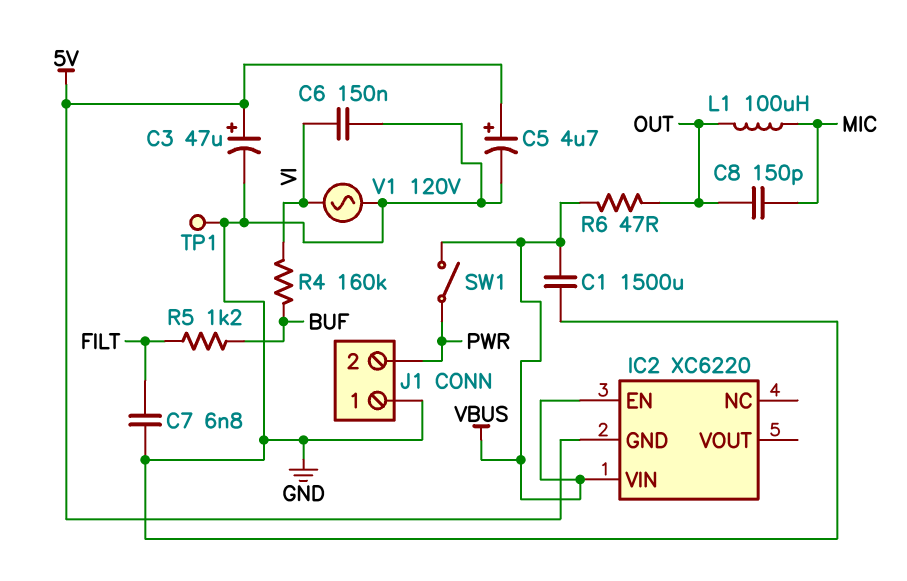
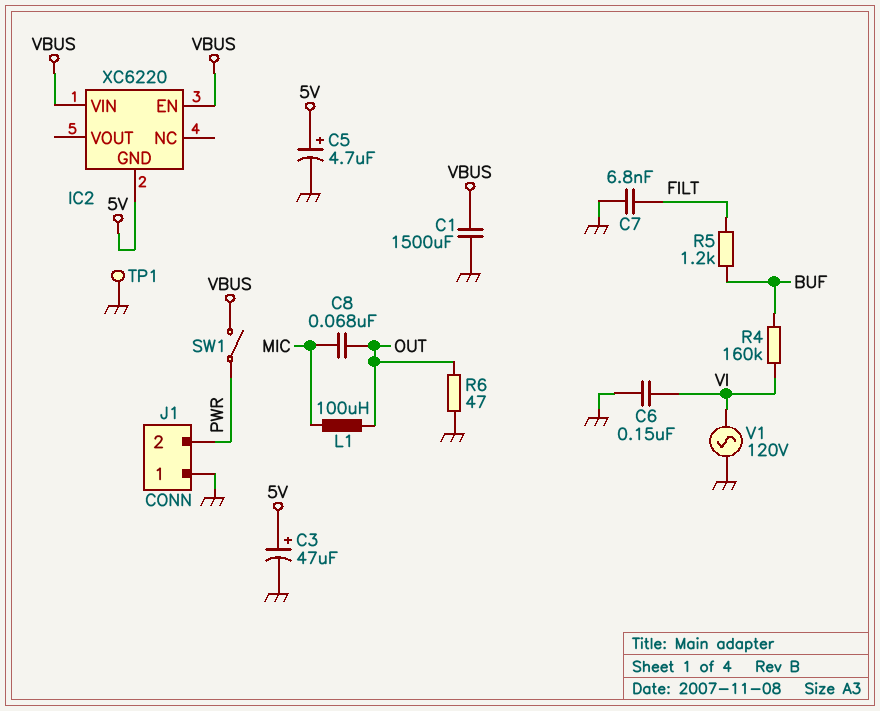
C8: 150pF (MIC, OUT) -> 68nF (MIC, OUT)
R6: 47 (OUT, VBUS) -> 47 (GND, OUT)

